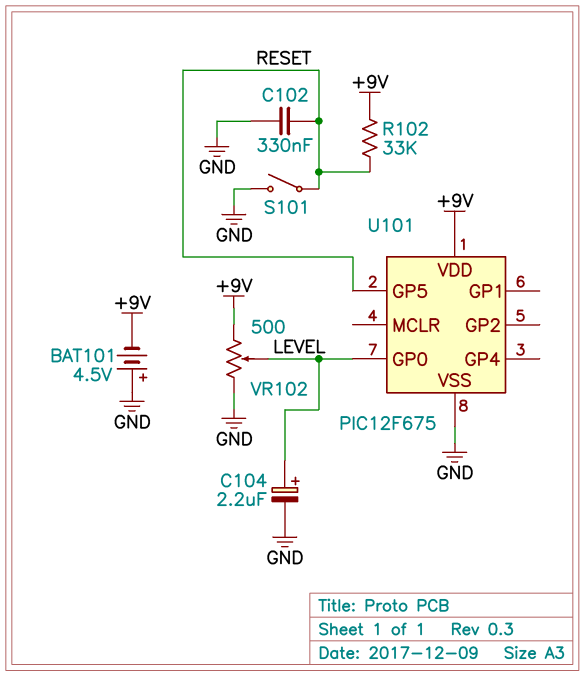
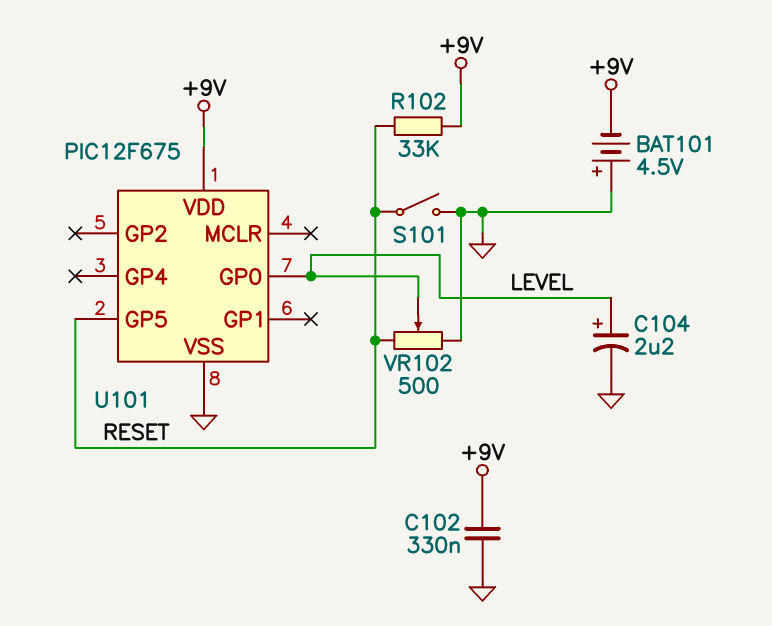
C102: 330nF (GND, RESET) -> 330nF (+9V, GND)
VR102: 500 (+9V, GND, wiper LEVEL) -> 500 (GND, RESET, wiper LEVEL)

